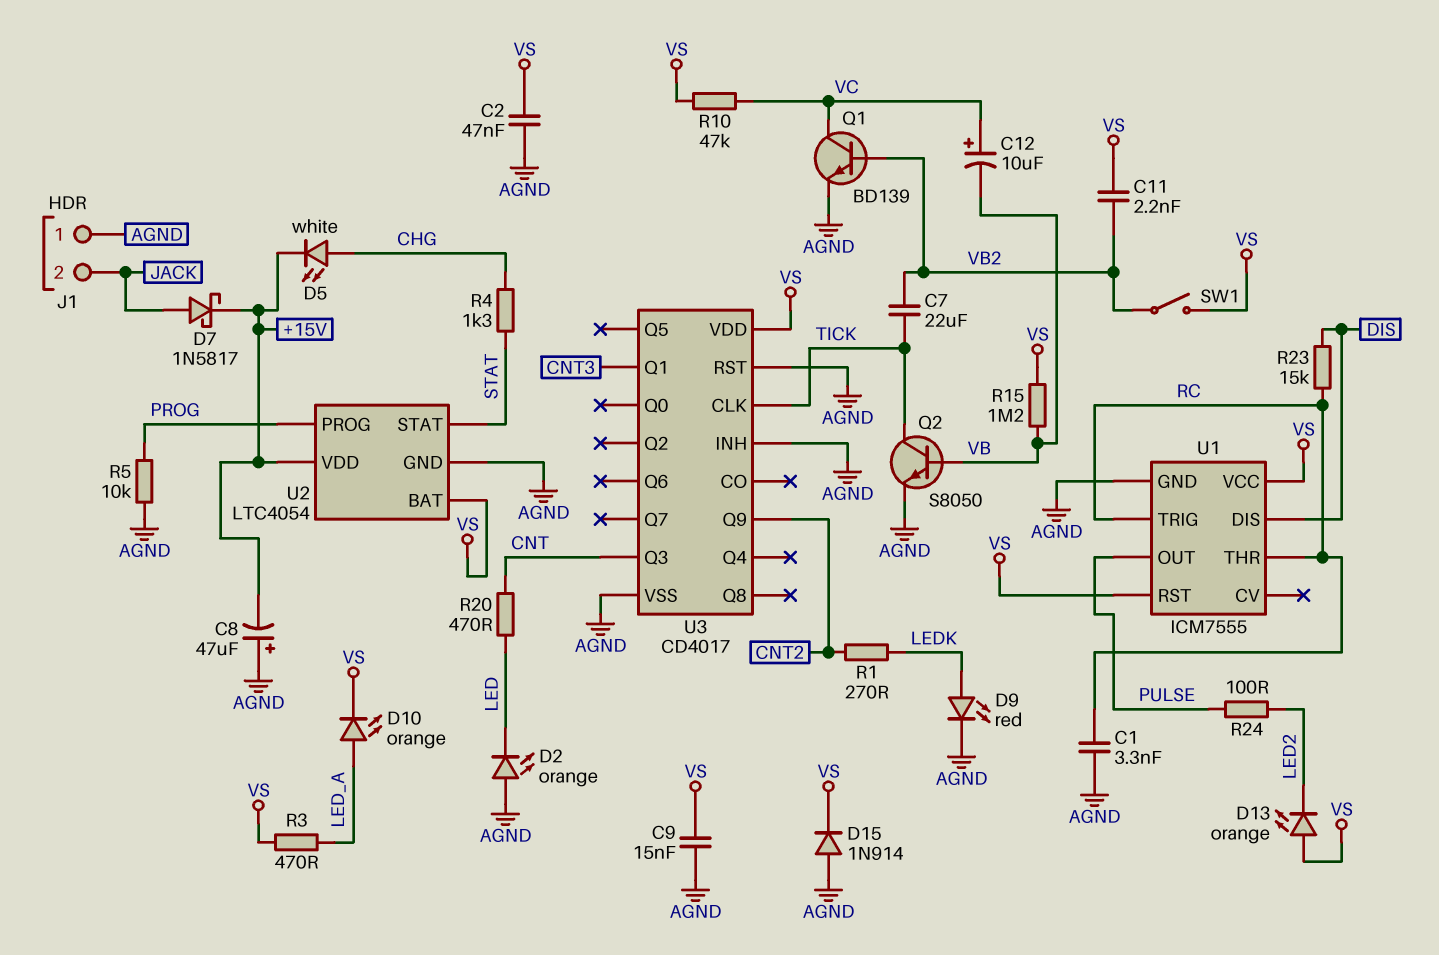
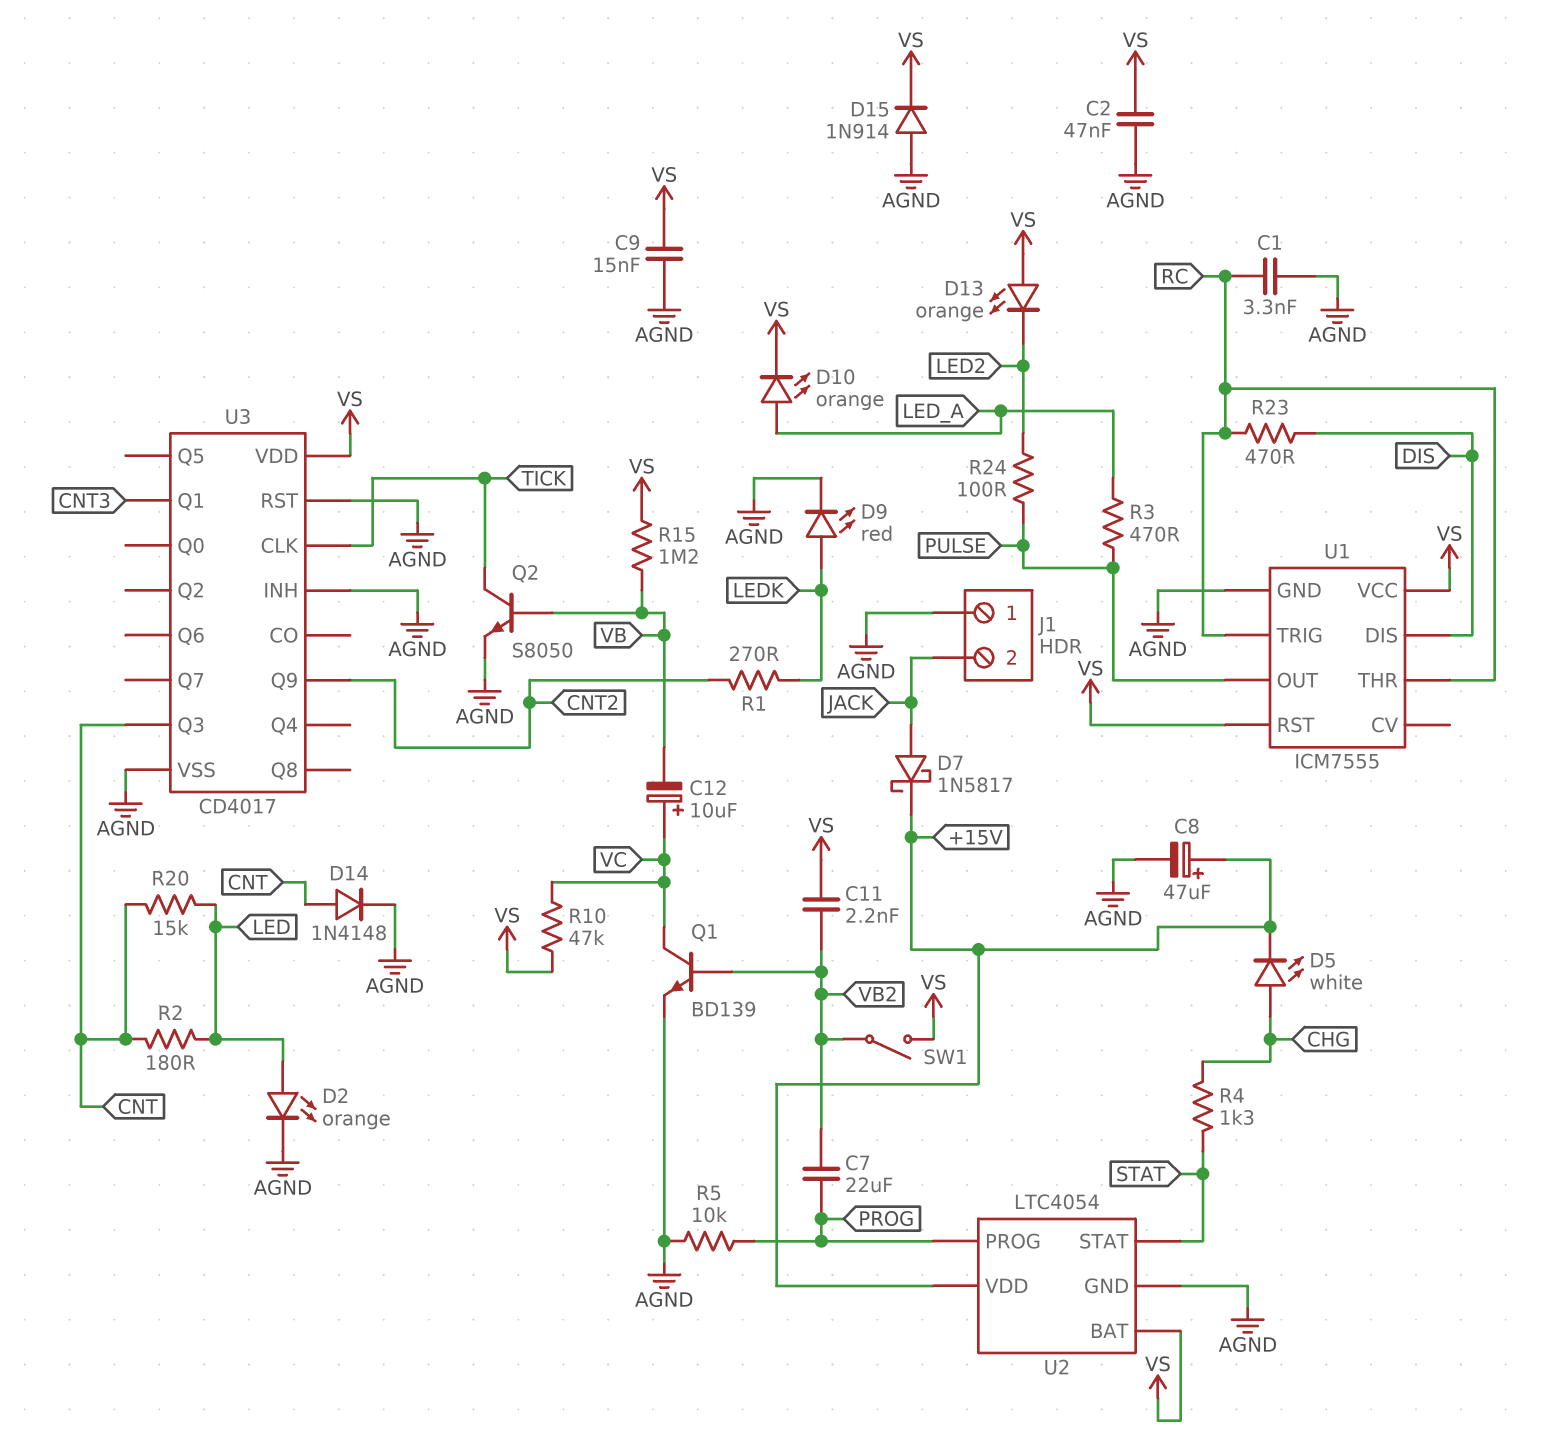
C7: 22uF (TICK, VB2) -> 22uF (PROG, VB2)
C8: 47uF (plus AGND, minus +15V) -> 47uF (plus +15V, minus AGND)
D2: LED orange (A AGND, K LED) -> LED orange (A LED, K AGND)
D14: none -> diode 1N4148 (A CNT, K AGND)
R2: none -> 180 (CNT, LED)
R3: 470 (LED_A, VS) -> 470 (LED_A, PULSE)
R20: 470 (CNT, LED) -> 15k (CNT, LED)
R23: 15k (DIS, RC) -> 470 (DIS, RC)

